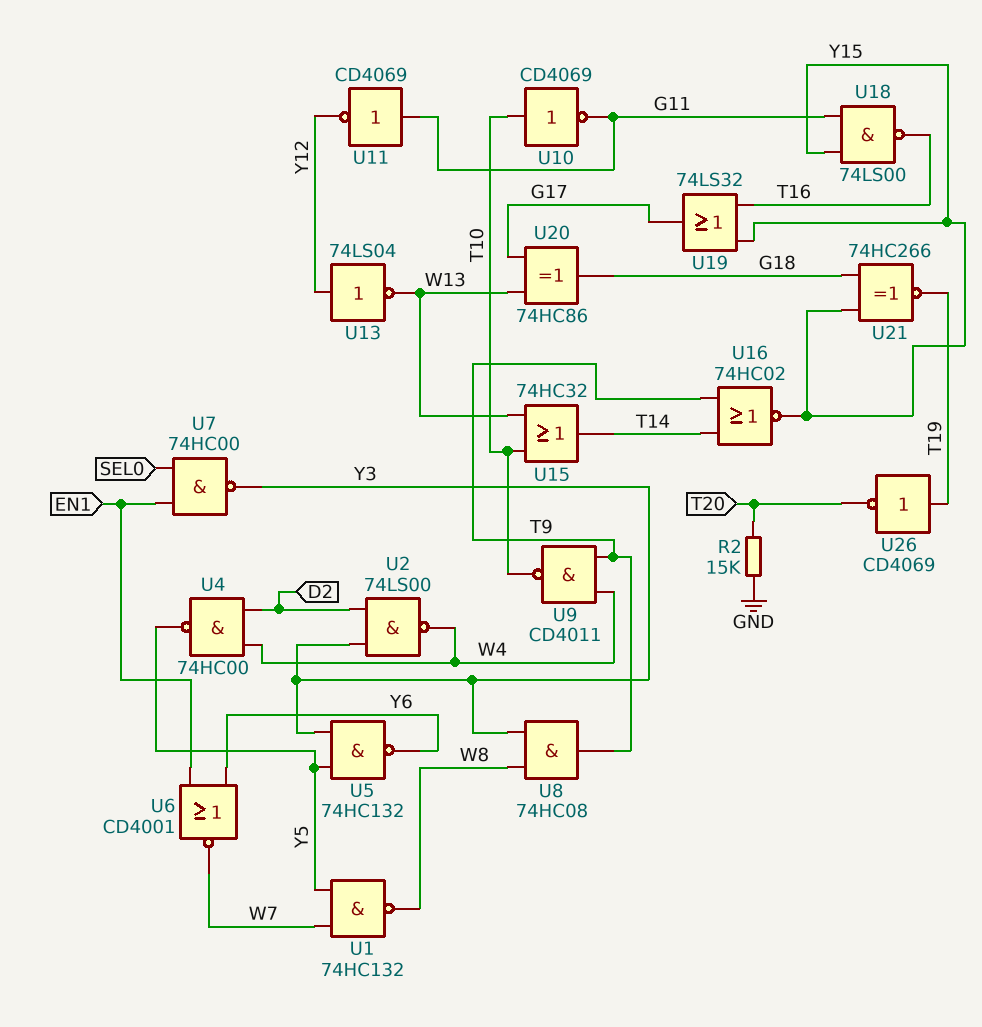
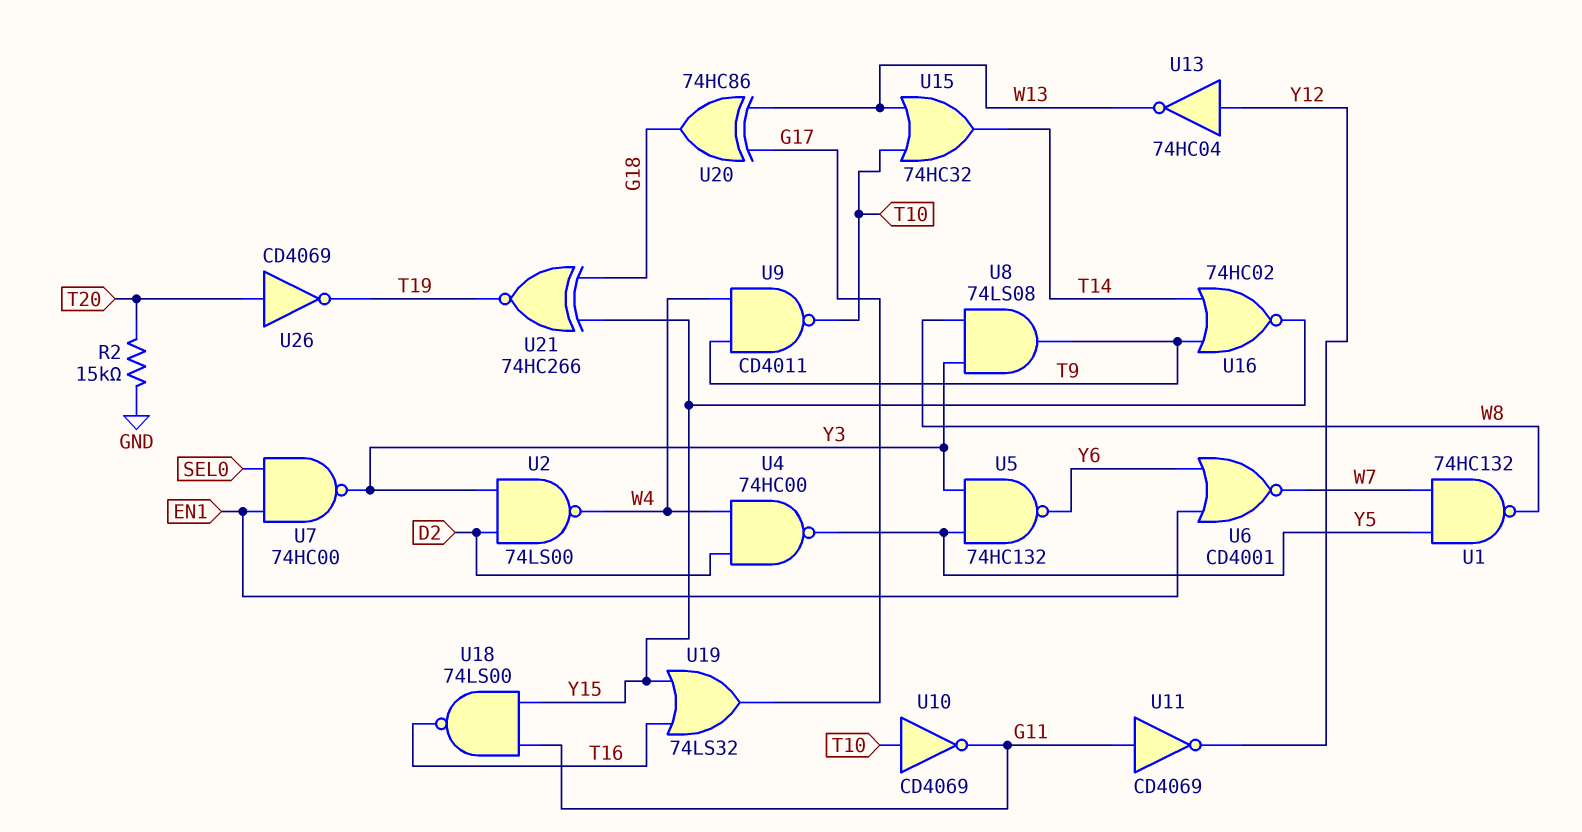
U8: AND 74HC08 (in W8, in Y3, out T9) -> AND 74LS08 (in W8, in Y3, out T9)
U13: NOT 74LS04 (in Y12, out W13) -> NOT 74HC04 (in Y12, out W13)
U26: NOT CD4069 (in T19, out T20) -> NOT CD4069 (in T20, out T19)

